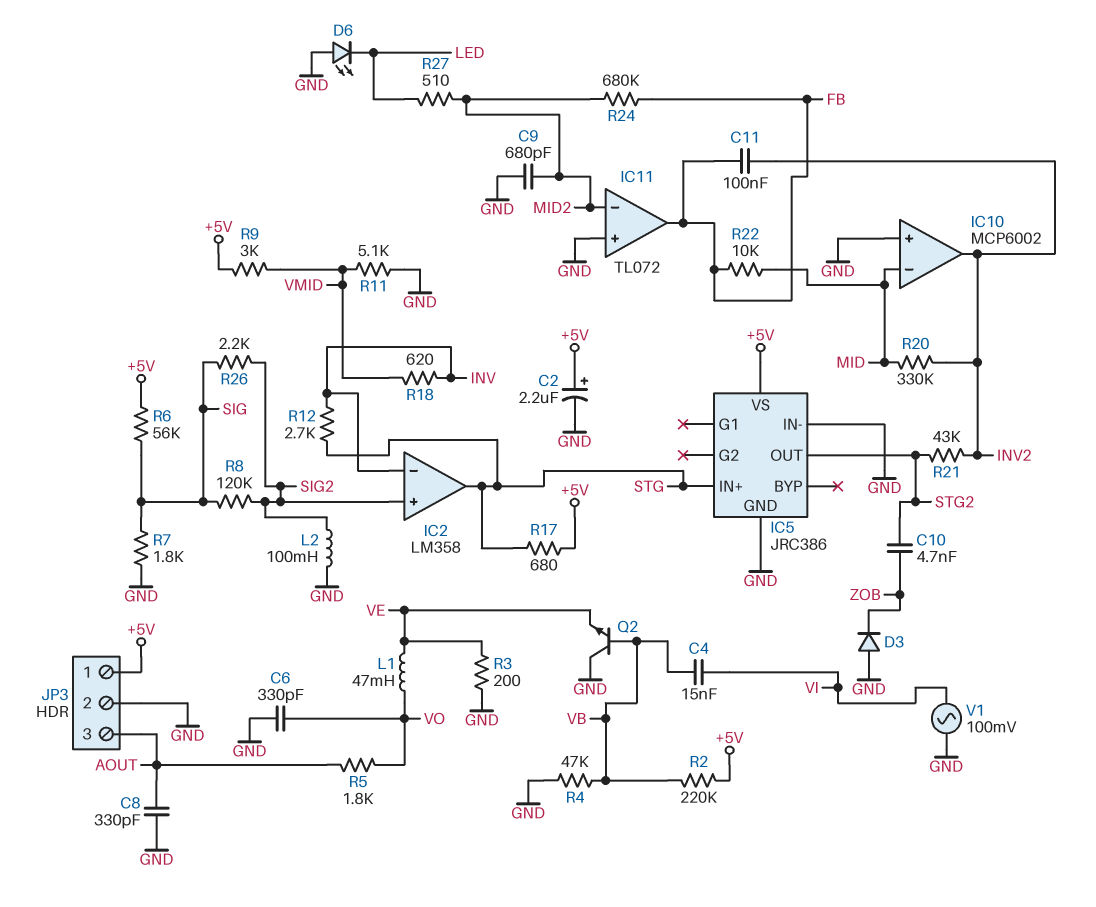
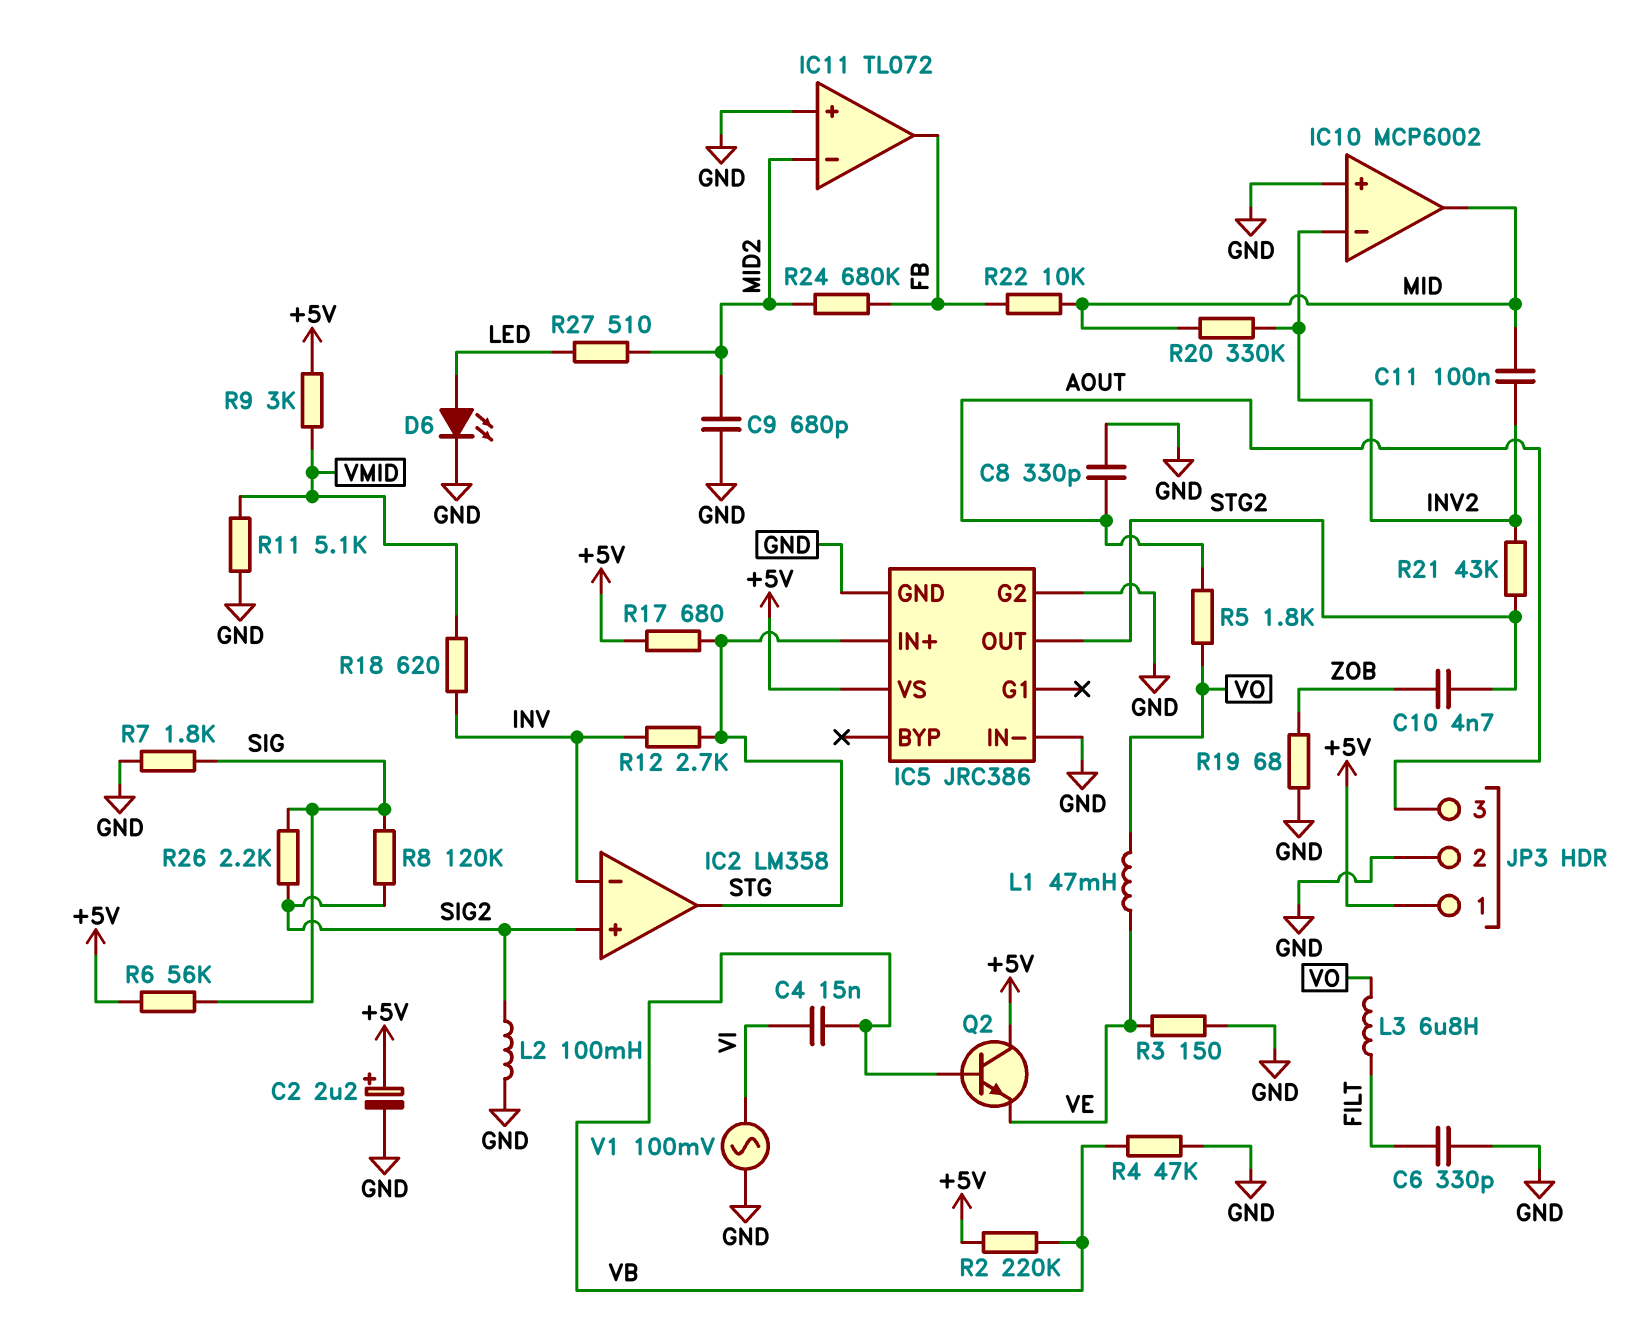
C6: 330pF (GND, VO) -> 330pF (FILT, GND)
C11: 100nF (FB, INV2) -> 100nF (INV2, MID)
D3: diode (A GND, K ZOB) -> none
D6: LED (A GND, K LED) -> LED (A LED, K GND)
IC5 pin G2: none -> GND
IC10 pin in-: MID -> INV2
IC10 pin out: INV2 -> MID
L3: none -> 6.8uH (FILT, VO)
Q2: NPN (B VB, C GND, E VE) -> NPN (B VB, C +5V, E VE)
R3: 200 (GND, VE) -> 150 (GND, VE)
R19: none -> 68 (GND, ZOB)

